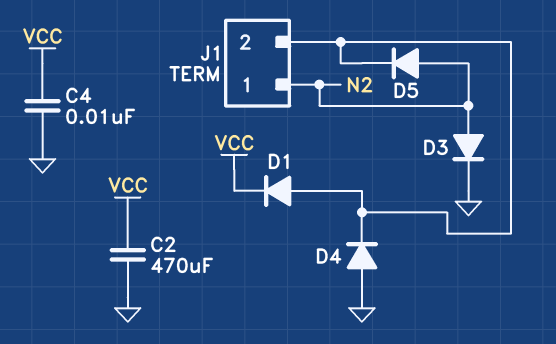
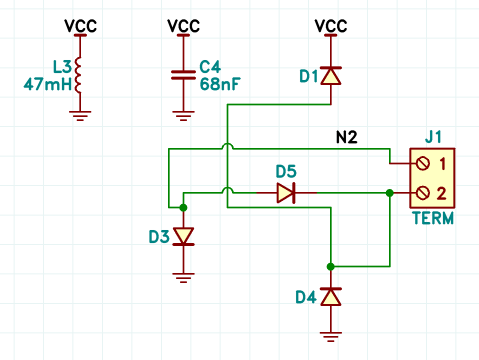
C2: 470uF (GND, VCC) -> none
C4: 10nF (GND, VCC) -> 68nF (GND, VCC)
L3: none -> 47mH (GND, VCC)

